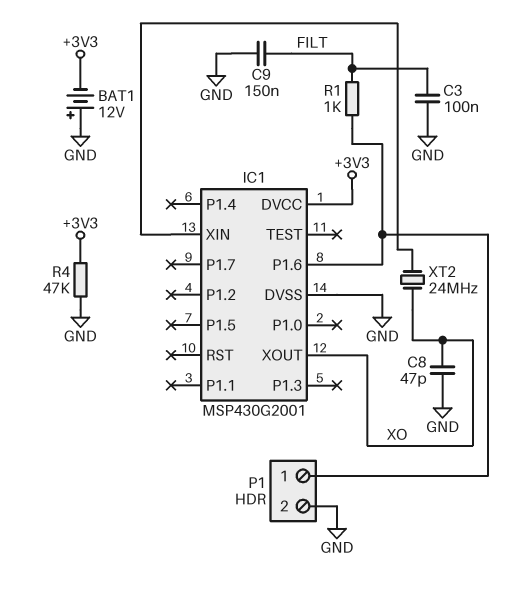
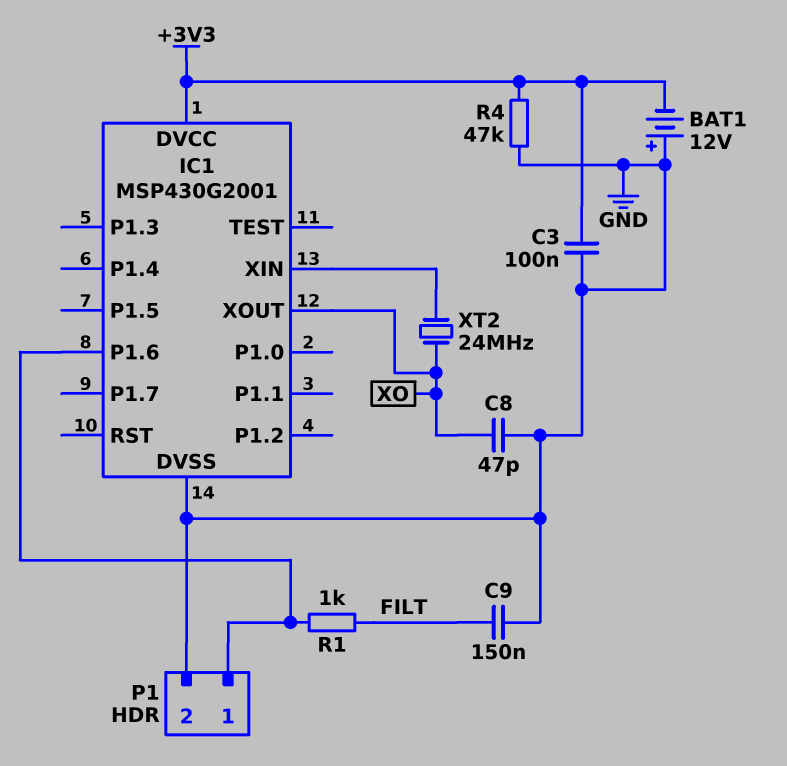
C3: 100nF (FILT, GND) -> 100nF (+3V3, GND)

